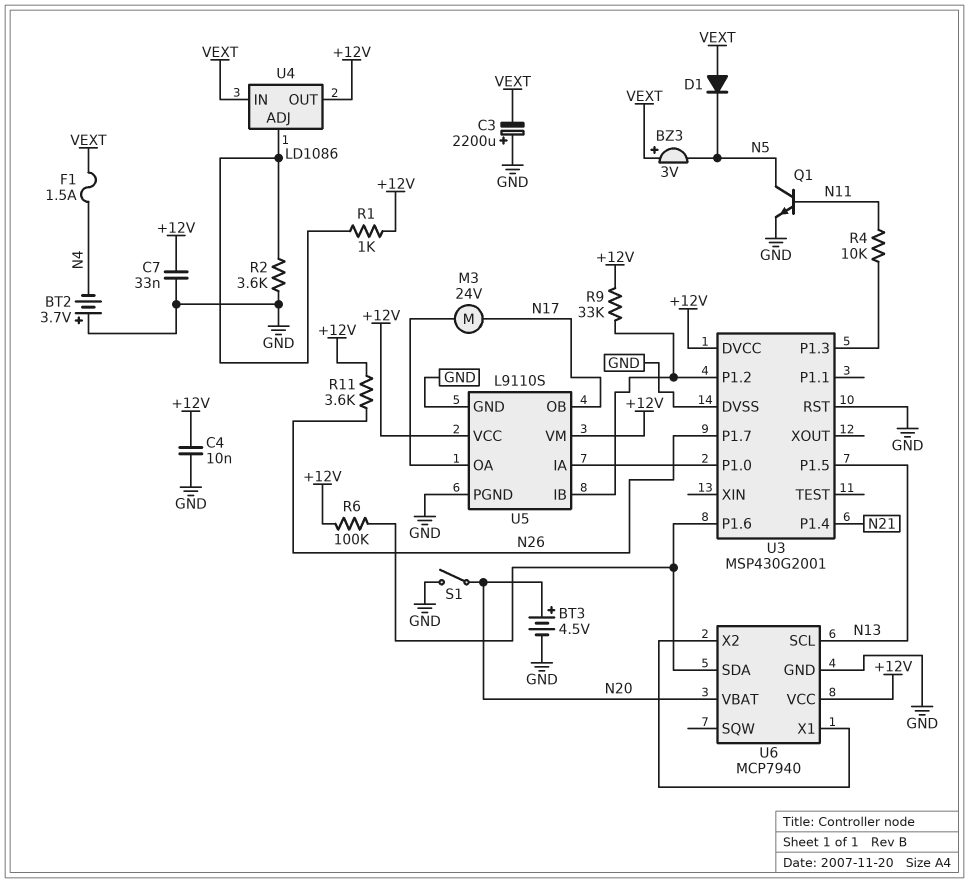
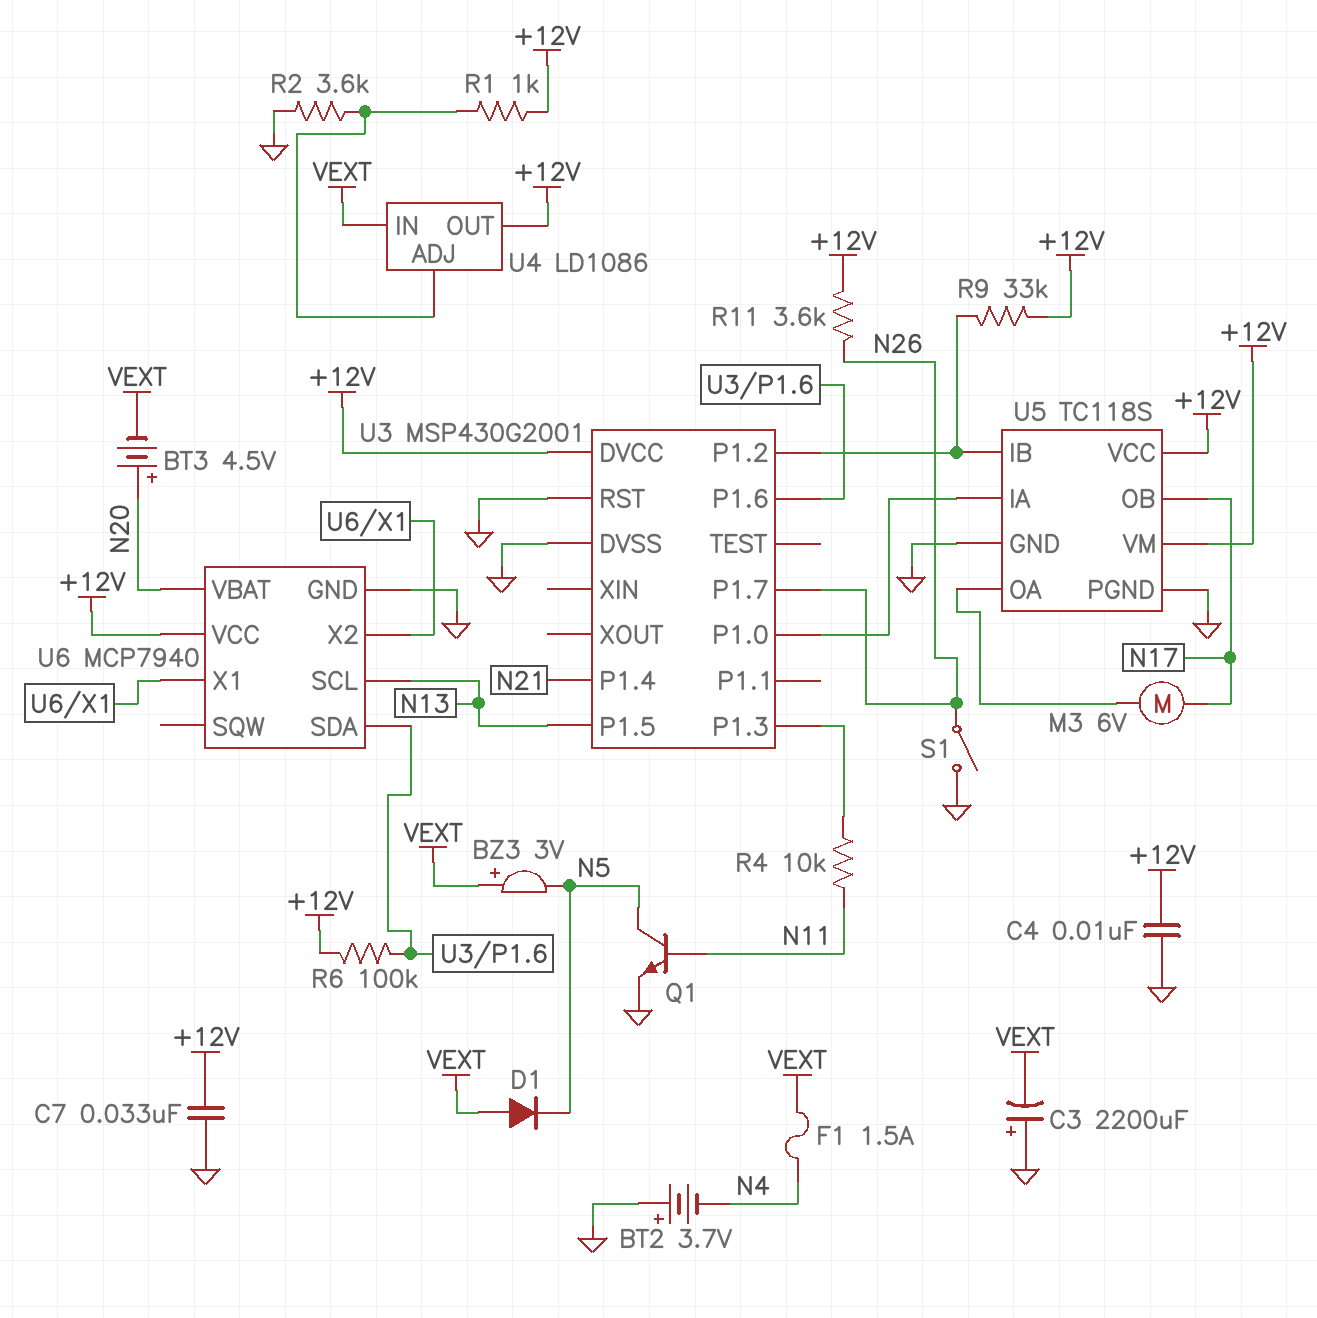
BT3: 4.5V (plus N20, minus GND) -> 4.5V (plus N20, minus VEXT)
M3: motor 24V (N17, U5/OA) -> motor 6V (N17, U5/OA)
S1: switch (GND, N20) -> switch (GND, N26)
U5: L9110S -> TC118S

